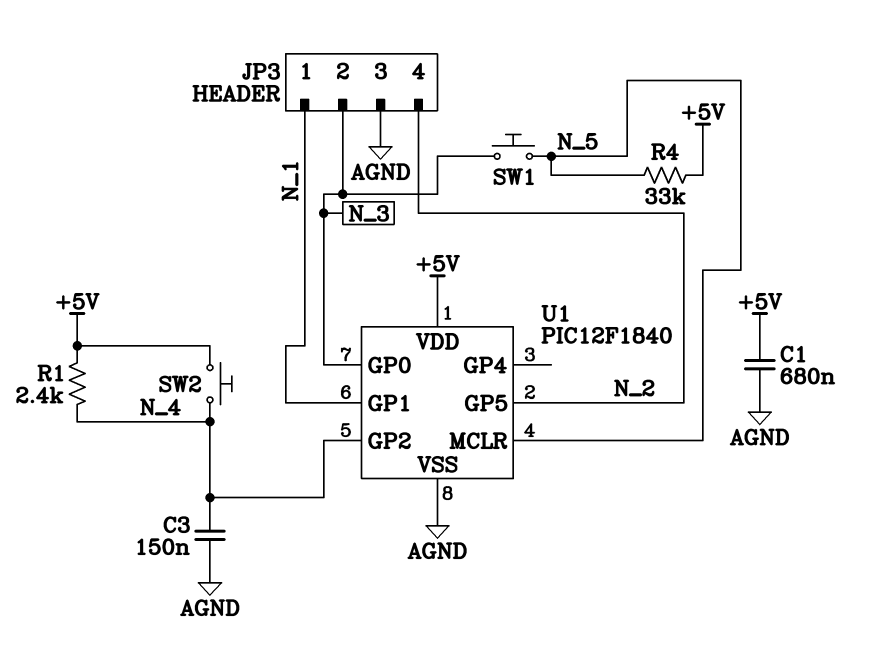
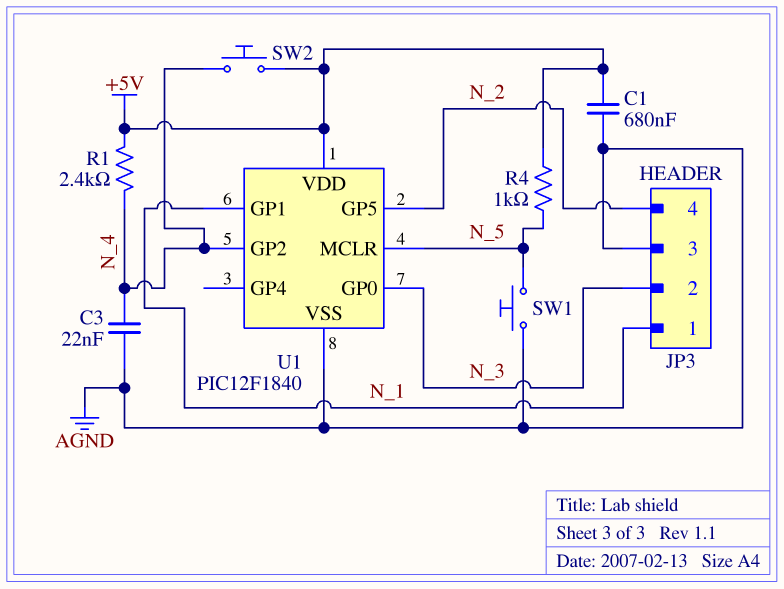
C3: 150nF (AGND, N_4) -> 22nF (AGND, N_4)
R4: 33k (+5V, N_5) -> 1k (+5V, N_5)
SW1: button (N_3, N_5) -> button (AGND, N_5)

